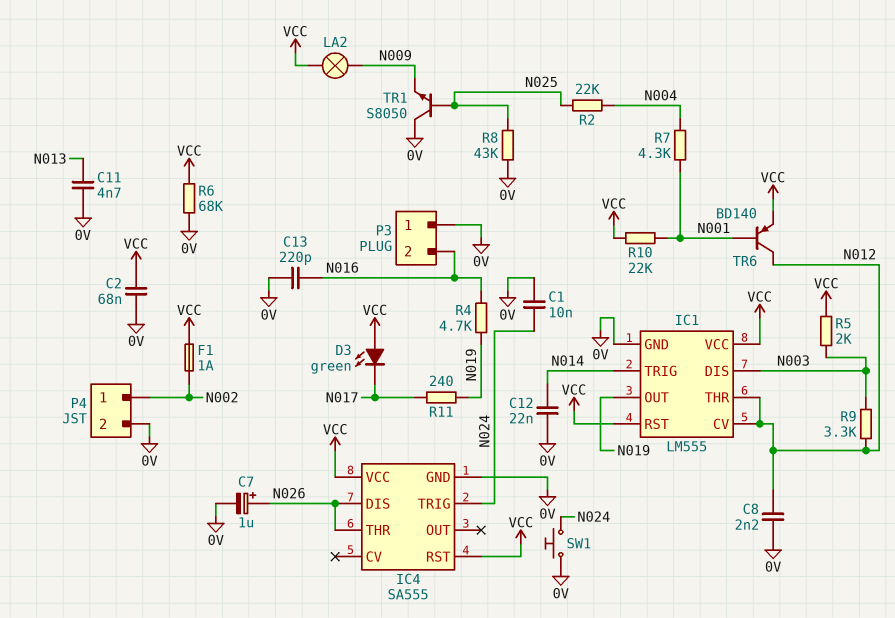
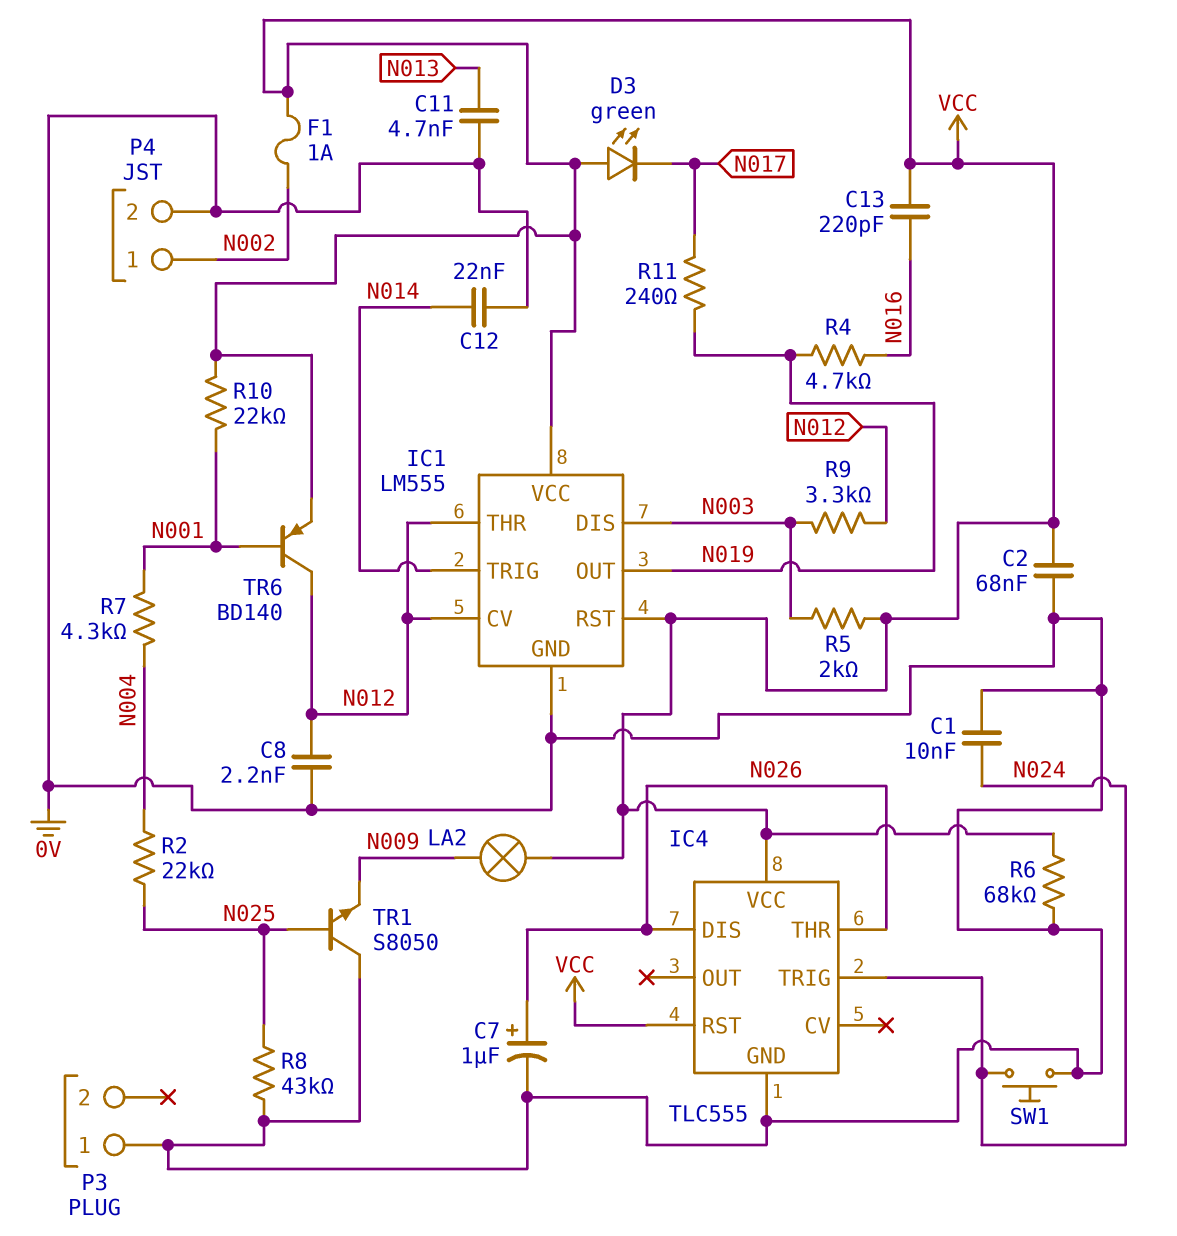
C13: 220pF (0V, N016) -> 220pF (N016, VCC)
IC4: SA555 -> TLC555
P3 pin 2: N016 -> none

